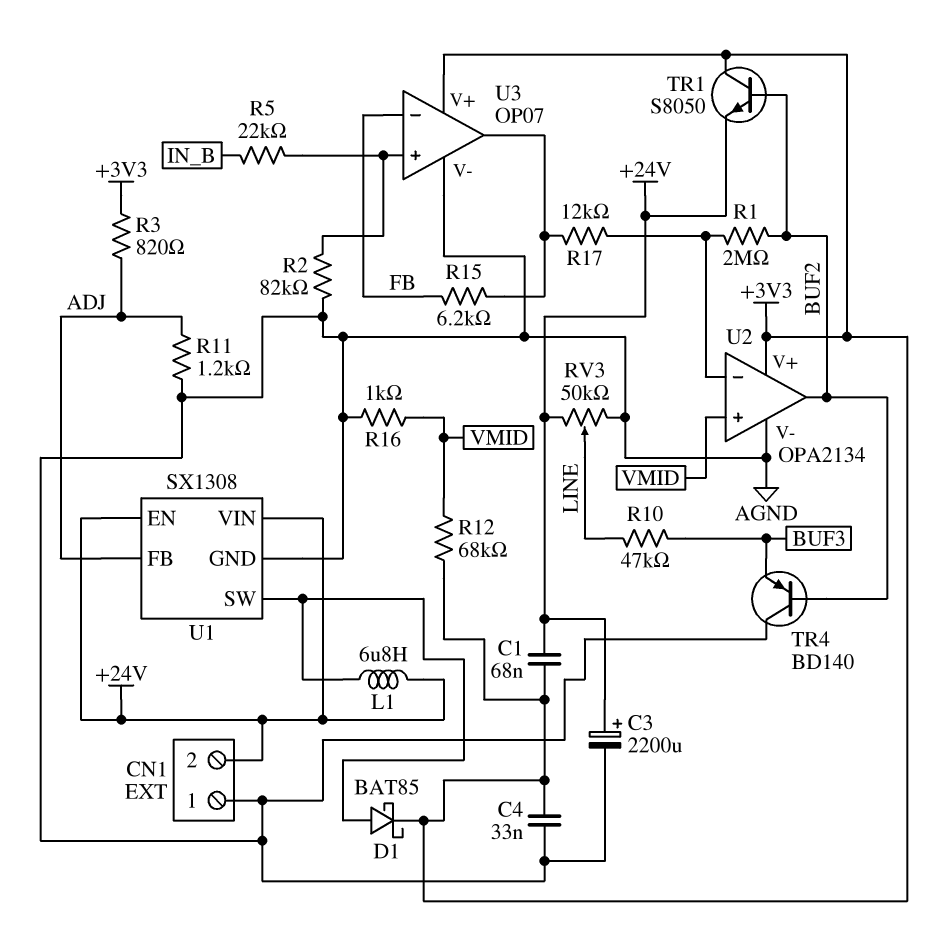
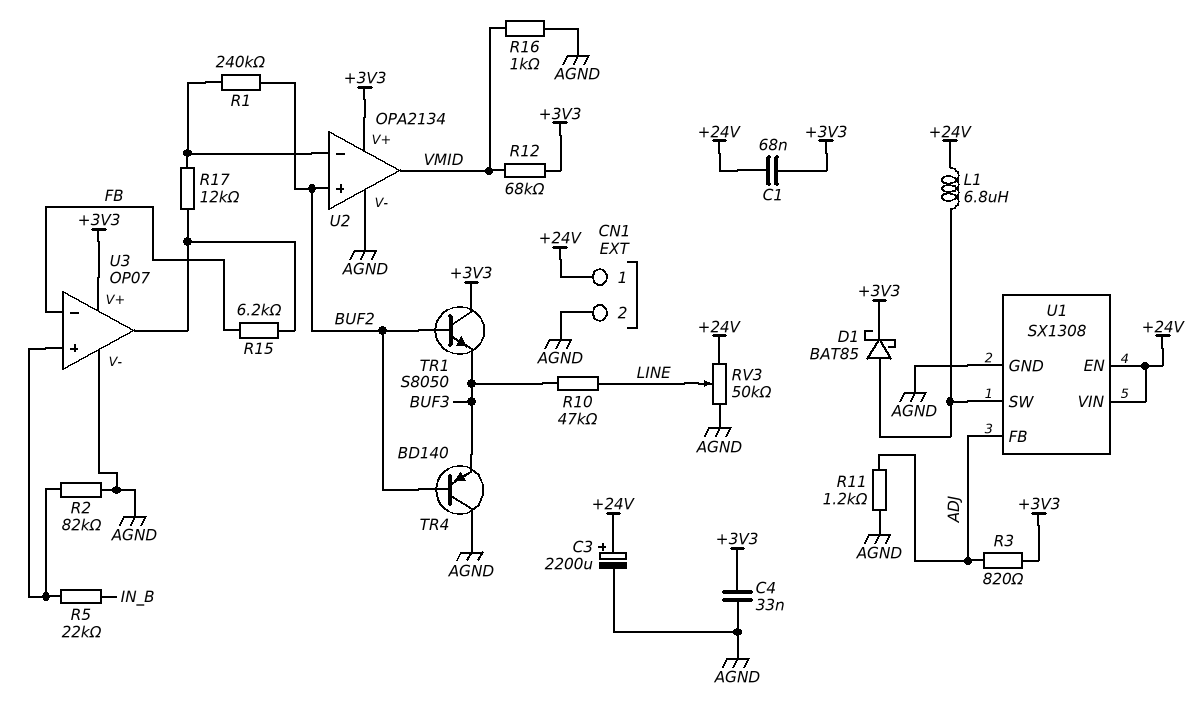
CN1 pin 1: AGND -> +24V
CN1 pin 2: +24V -> AGND
R1: 2M (BUF2, U2/in-) -> 240k (BUF2, U2/in-)
TR1: NPN S8050 (B BUF2, C +3V3, E +24V) -> NPN S8050 (B BUF2, C +3V3, E BUF3)
U2 pin in+: VMID -> BUF2
U2 pin out: BUF2 -> VMID

